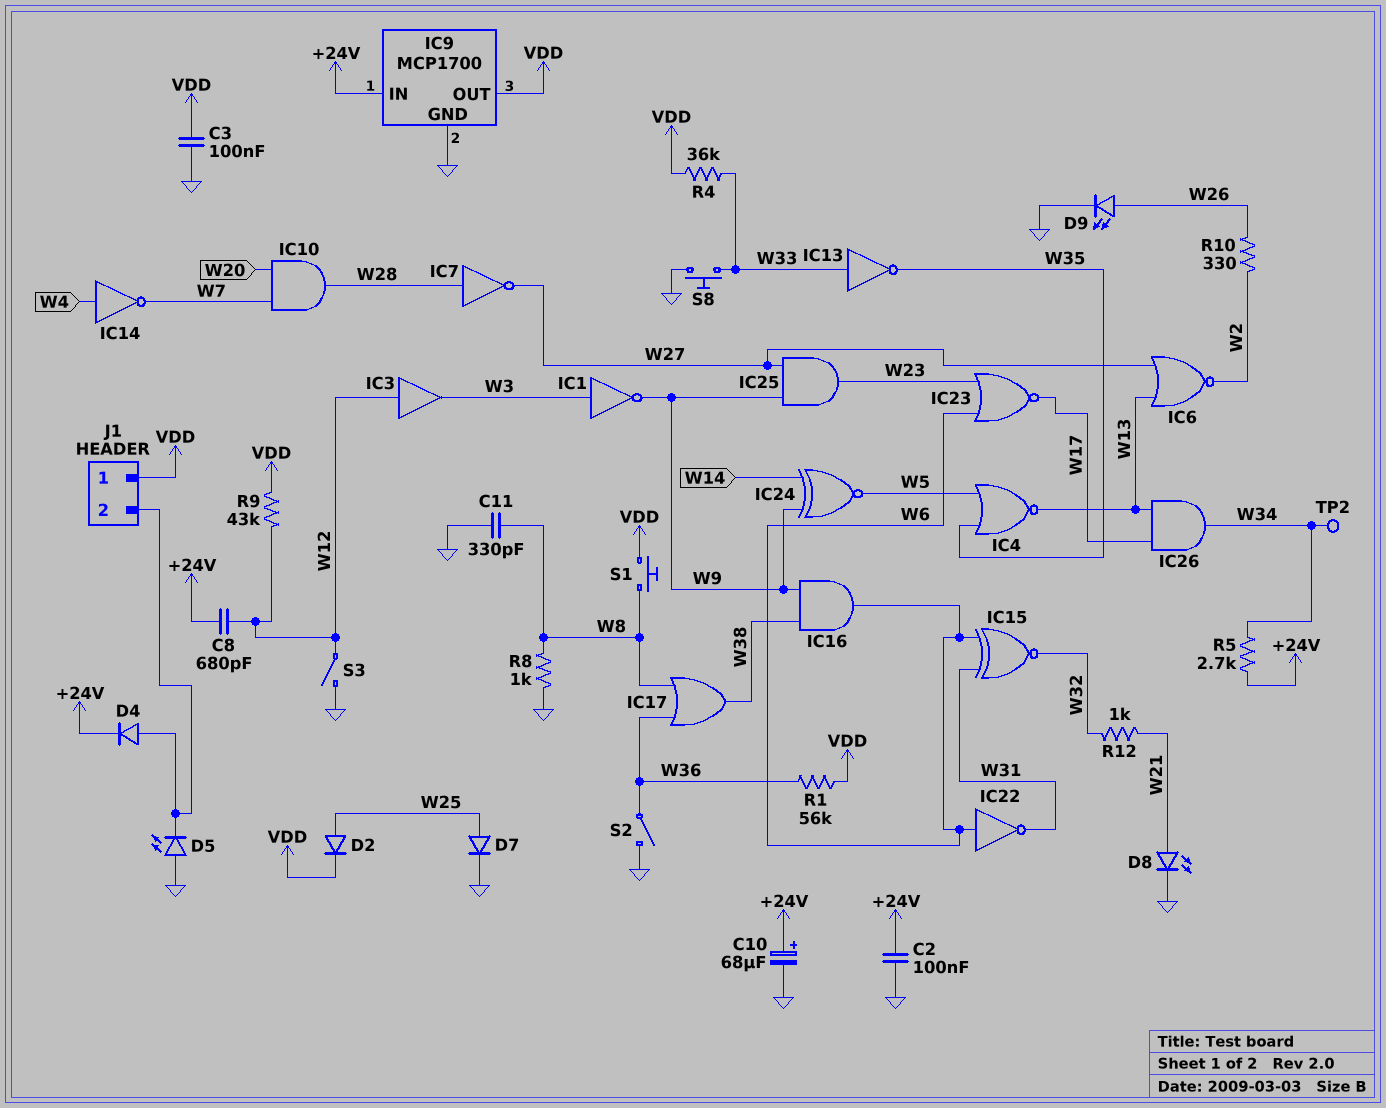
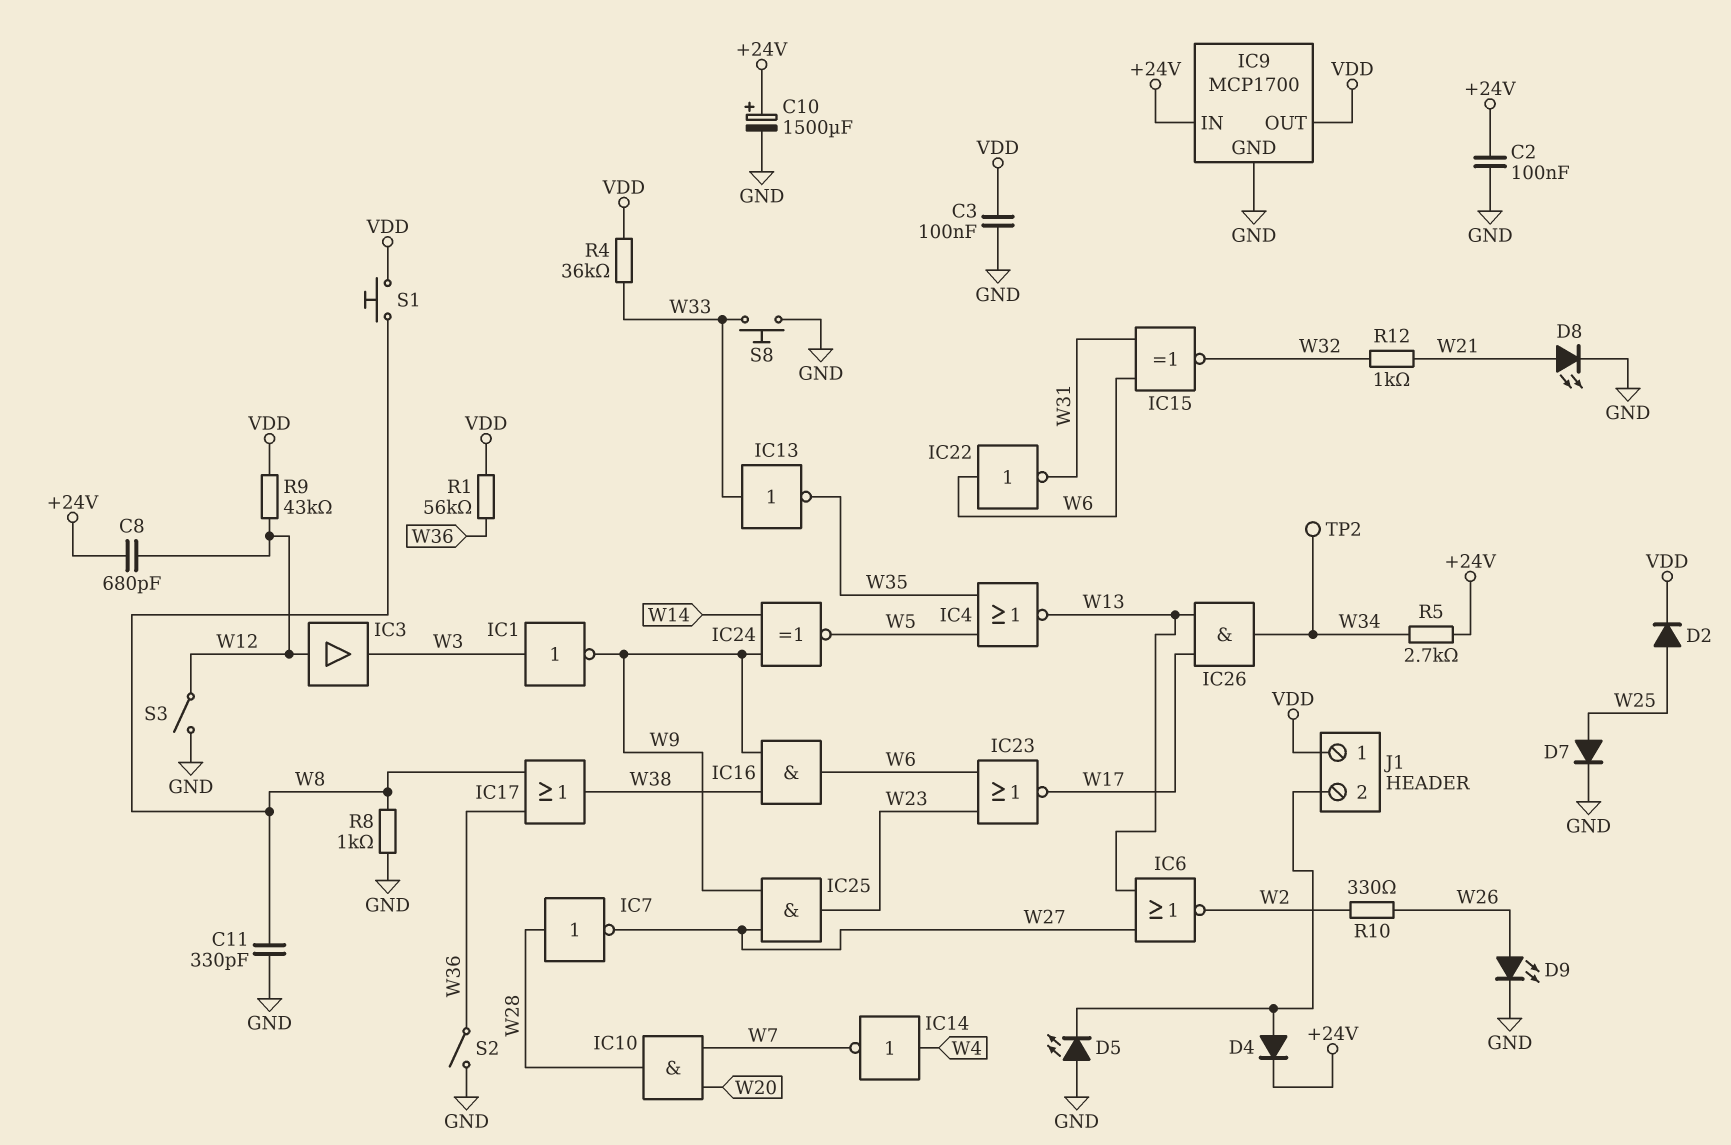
C10: 68uF (plus +24V, minus GND) -> 1500uF (plus +24V, minus GND)

